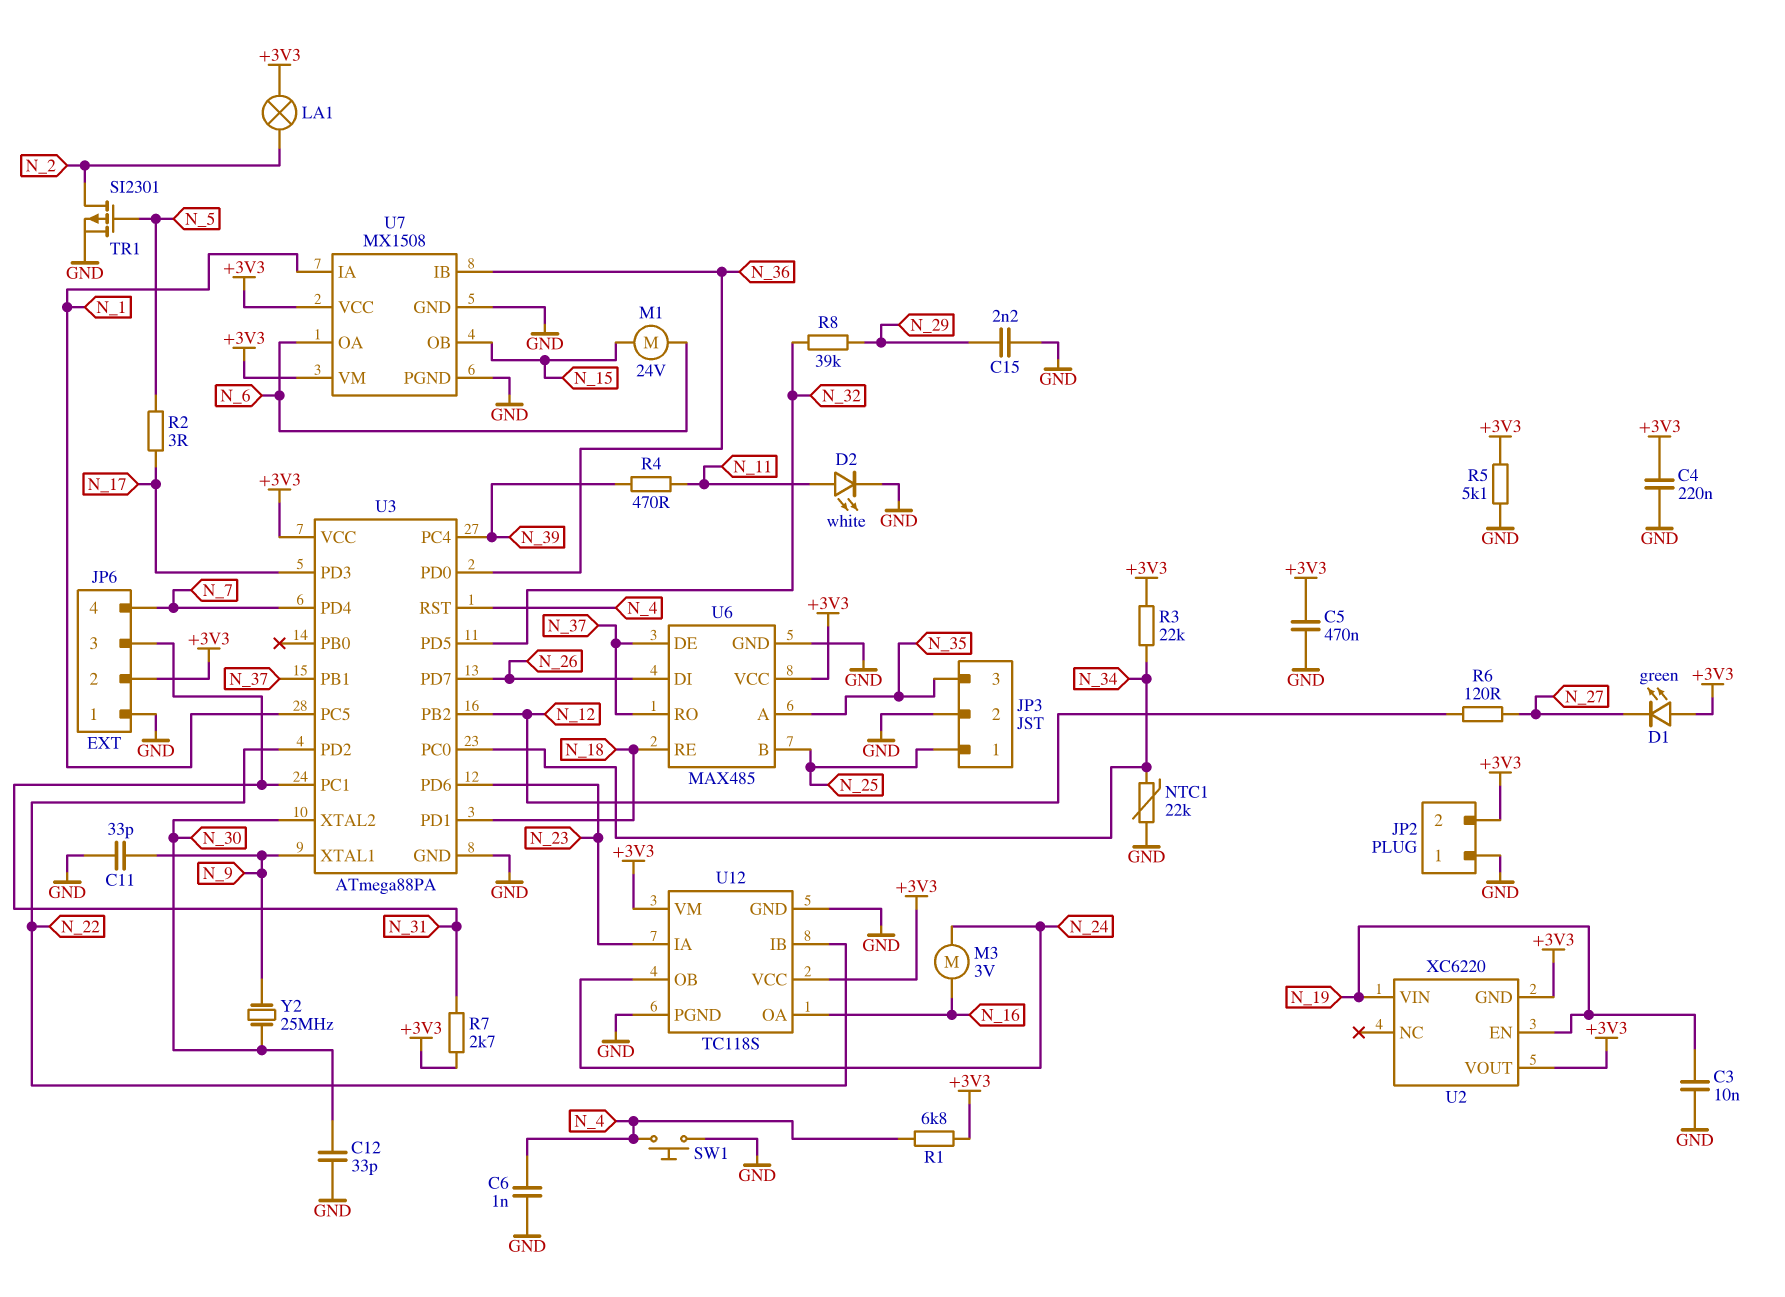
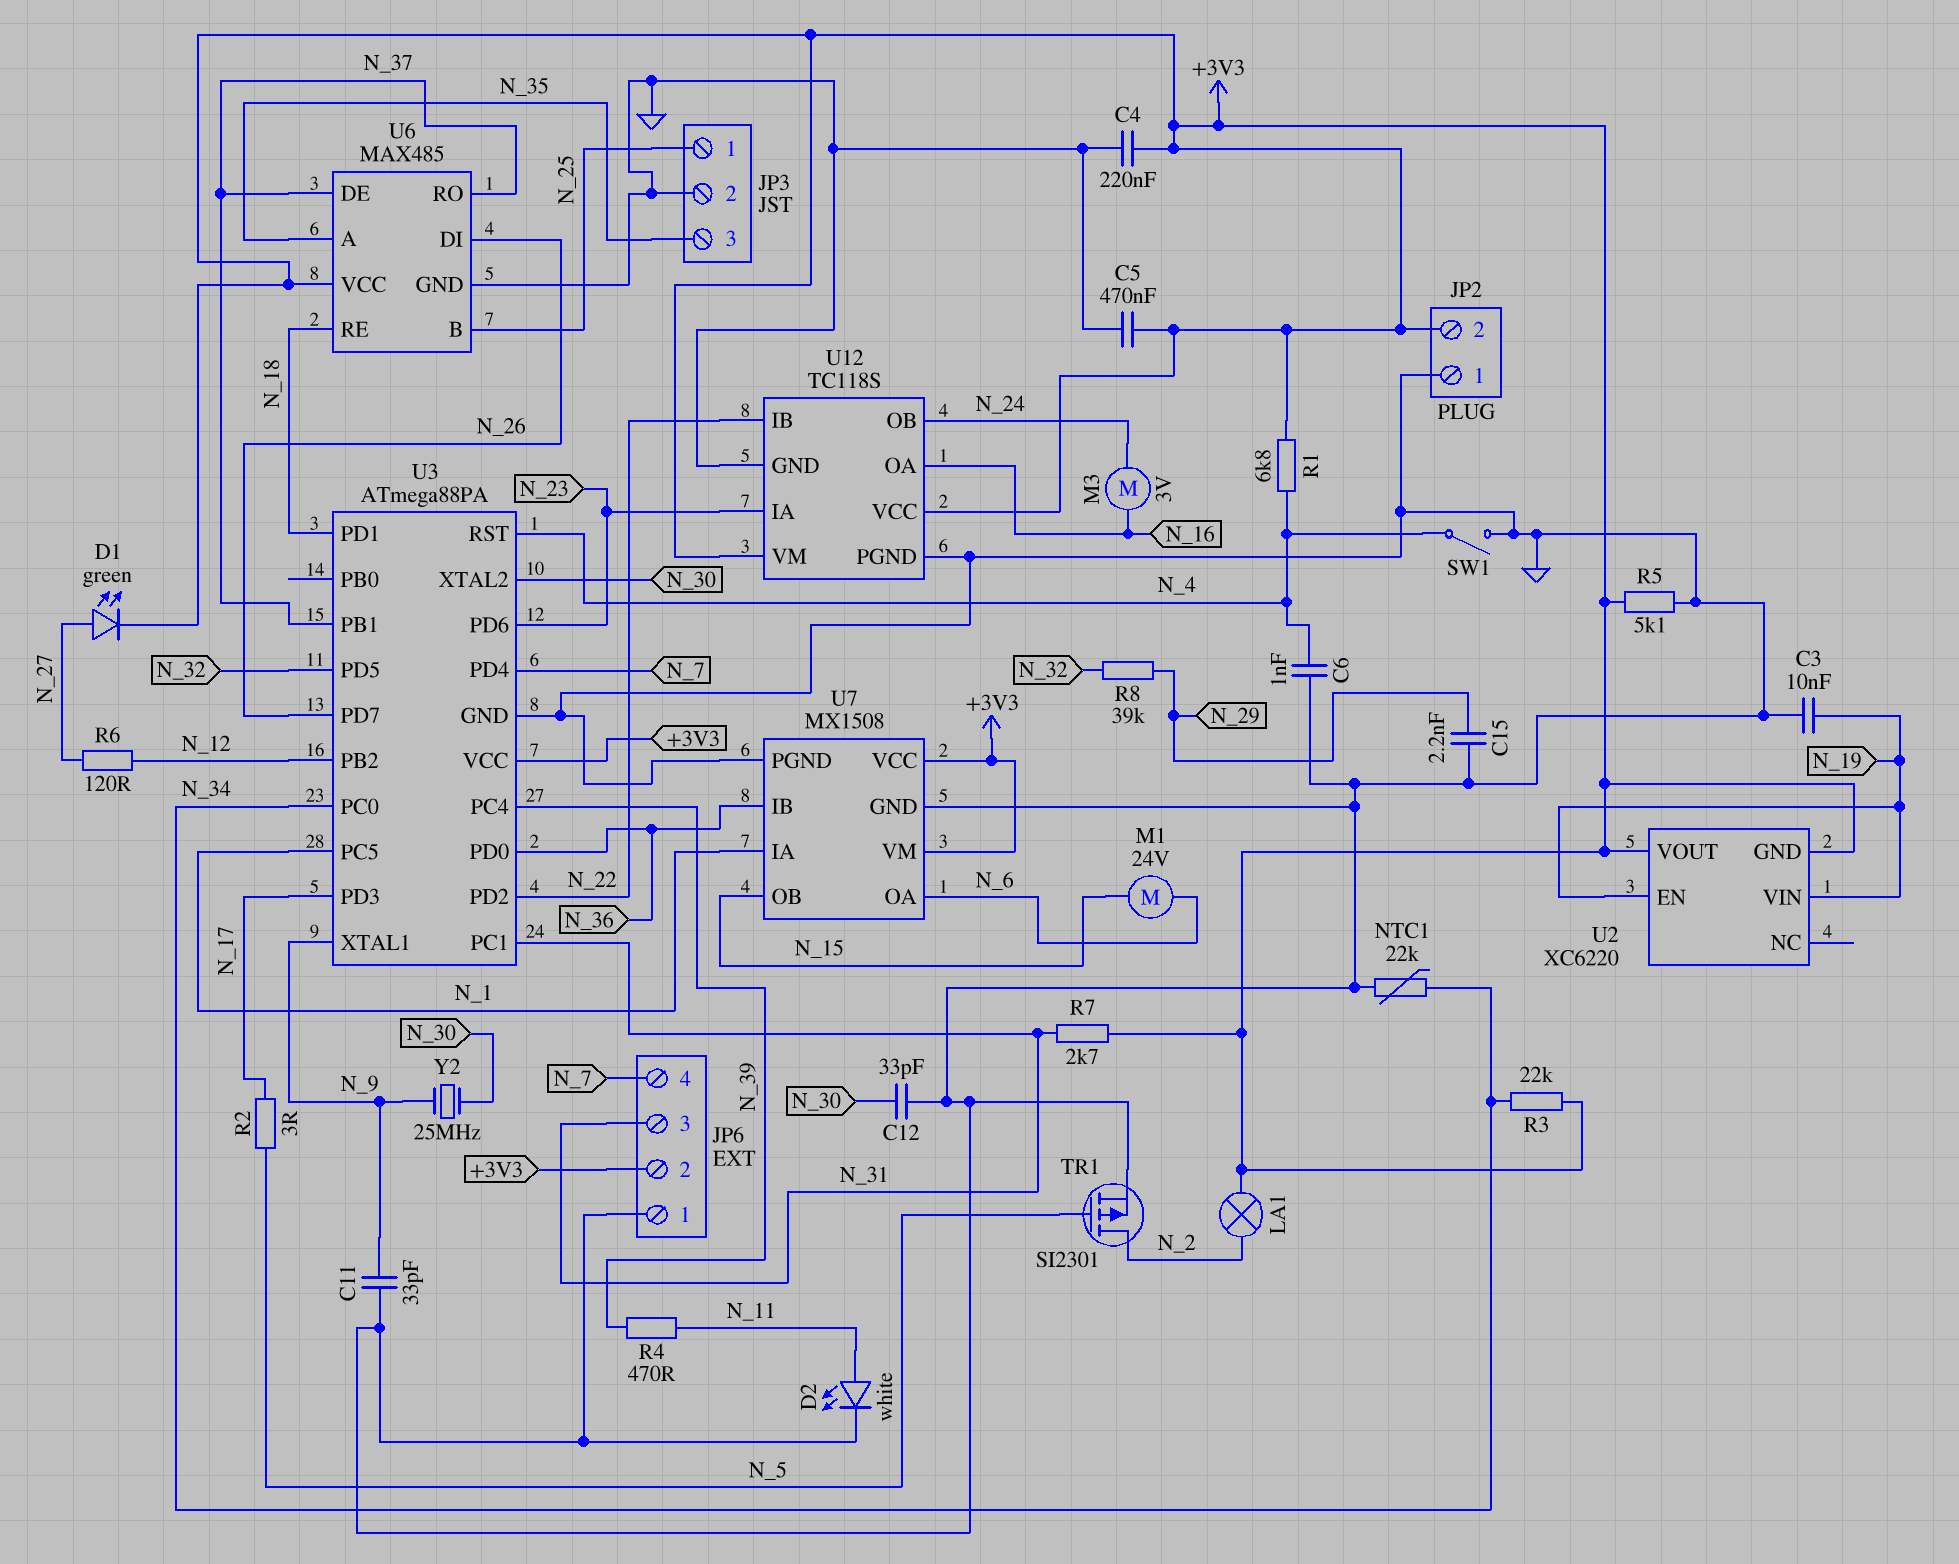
D1: LED green (A +3V3, K N_27) -> LED green (A N_27, K +3V3)
SW1: button (GND, N_4) -> switch (GND, N_4)

